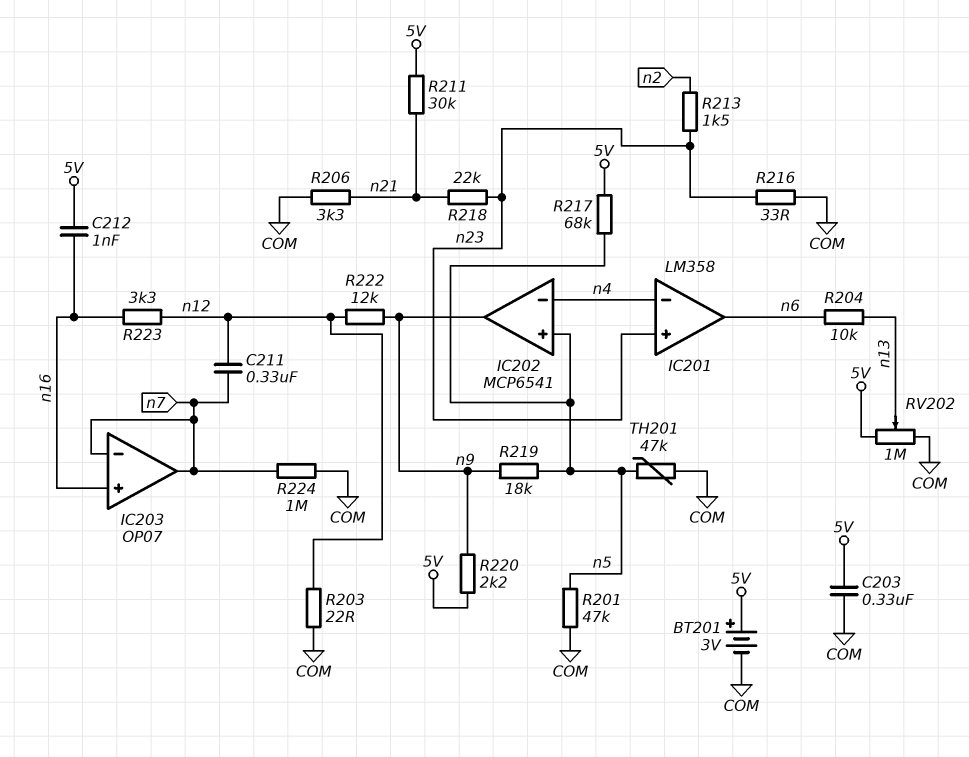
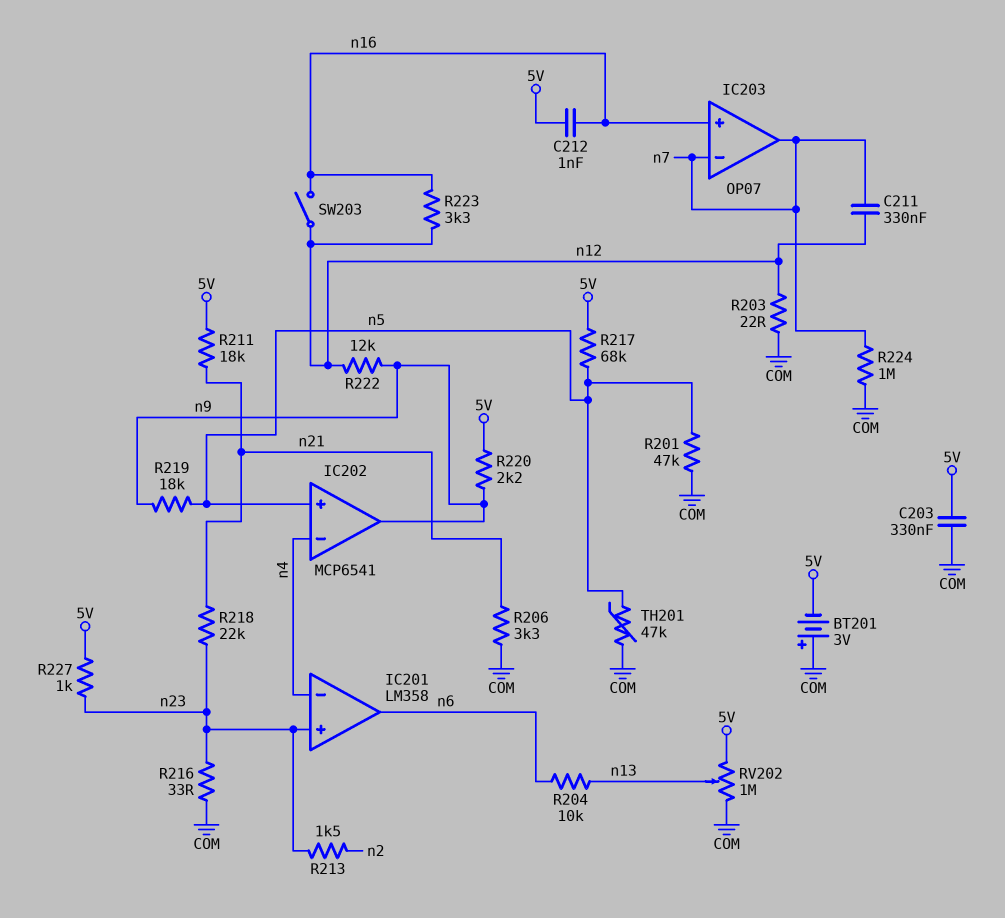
BT201: 3V (plus 5V, minus COM) -> 3V (plus COM, minus 5V)
R211: 30k (5V, n21) -> 18k (5V, n21)
R227: none -> 1k (5V, n23)
SW203: none -> switch (n12, n16)

